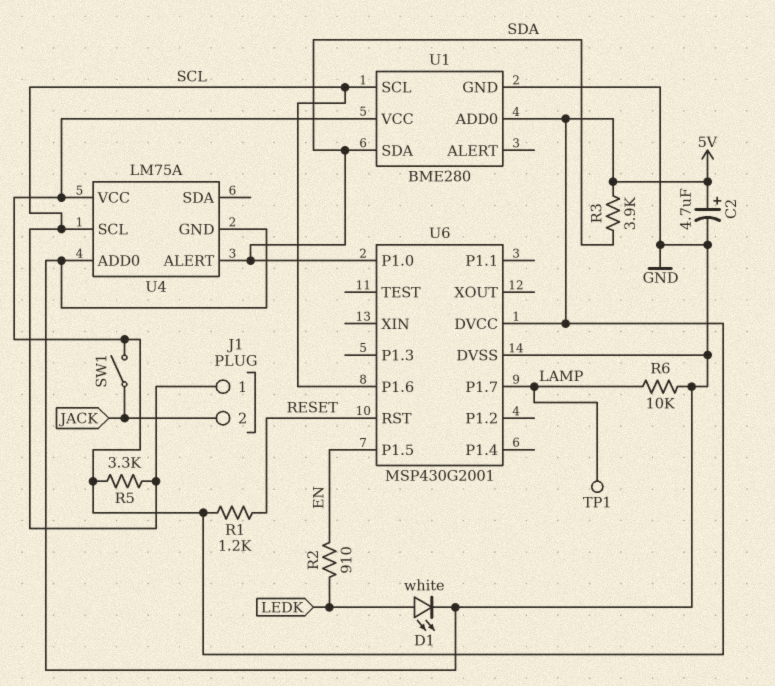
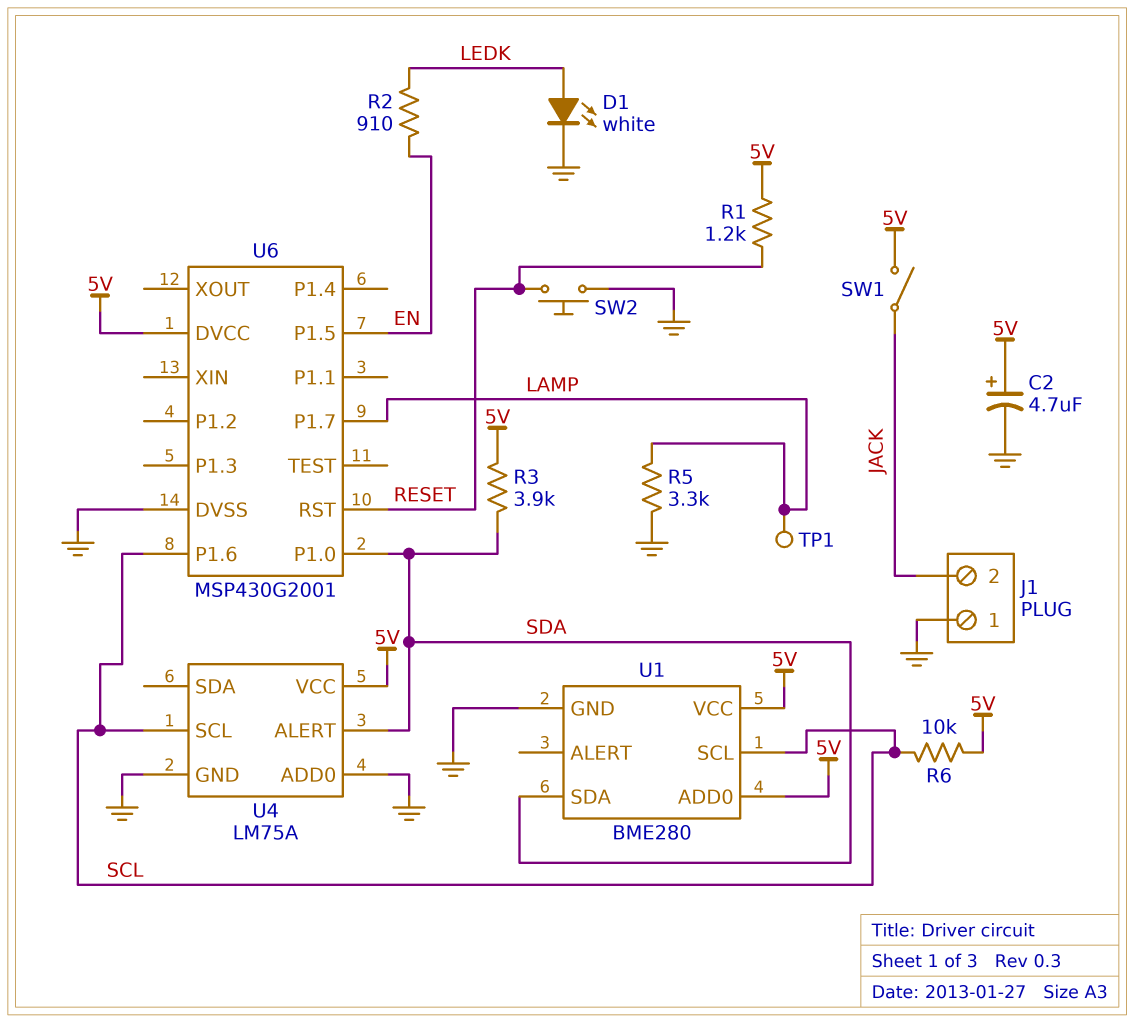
J1 pin 1: SCL -> GND
R5: 3.3k (5V, SCL) -> 3.3k (GND, LAMP)
R6: 10k (GND, LAMP) -> 10k (5V, SCL)
SW2: none -> button (GND, RESET)

